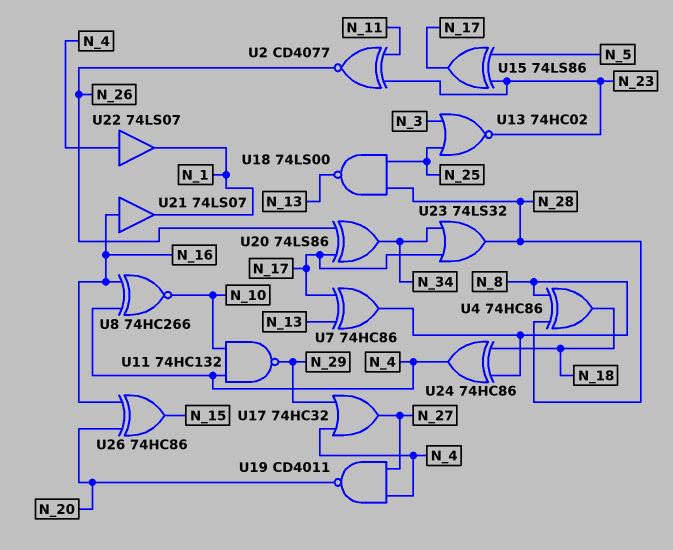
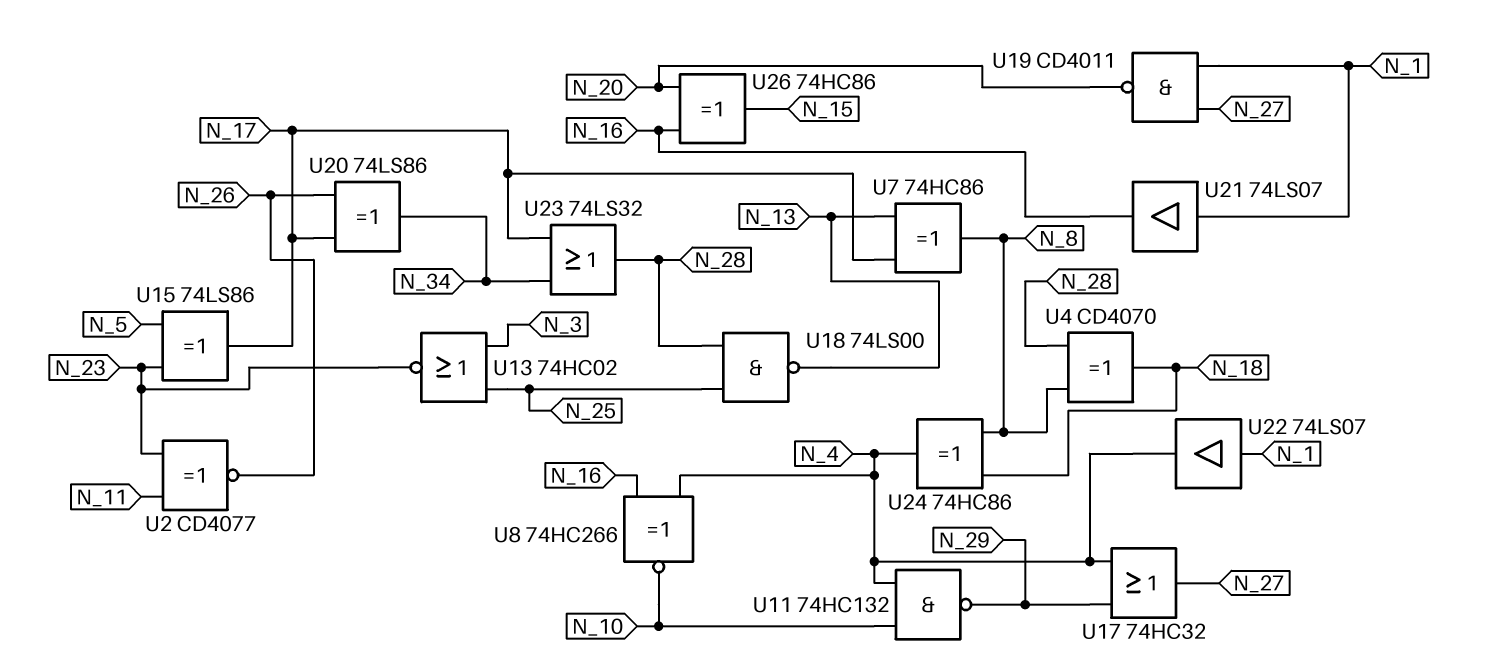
U4: XOR 74HC86 (in N_8, in N_28, out N_18) -> XOR CD4070 (in N_8, in N_28, out N_18)
U19: NAND CD4011 (in N_4, in N_27, out N_20) -> NAND CD4011 (in N_1, in N_27, out N_20)
U21: buffer 74LS07 (in N_16, out N_1) -> buffer 74LS07 (in N_1, out N_16)
U22: buffer 74LS07 (in N_4, out N_1) -> buffer 74LS07 (in N_1, out N_4)

